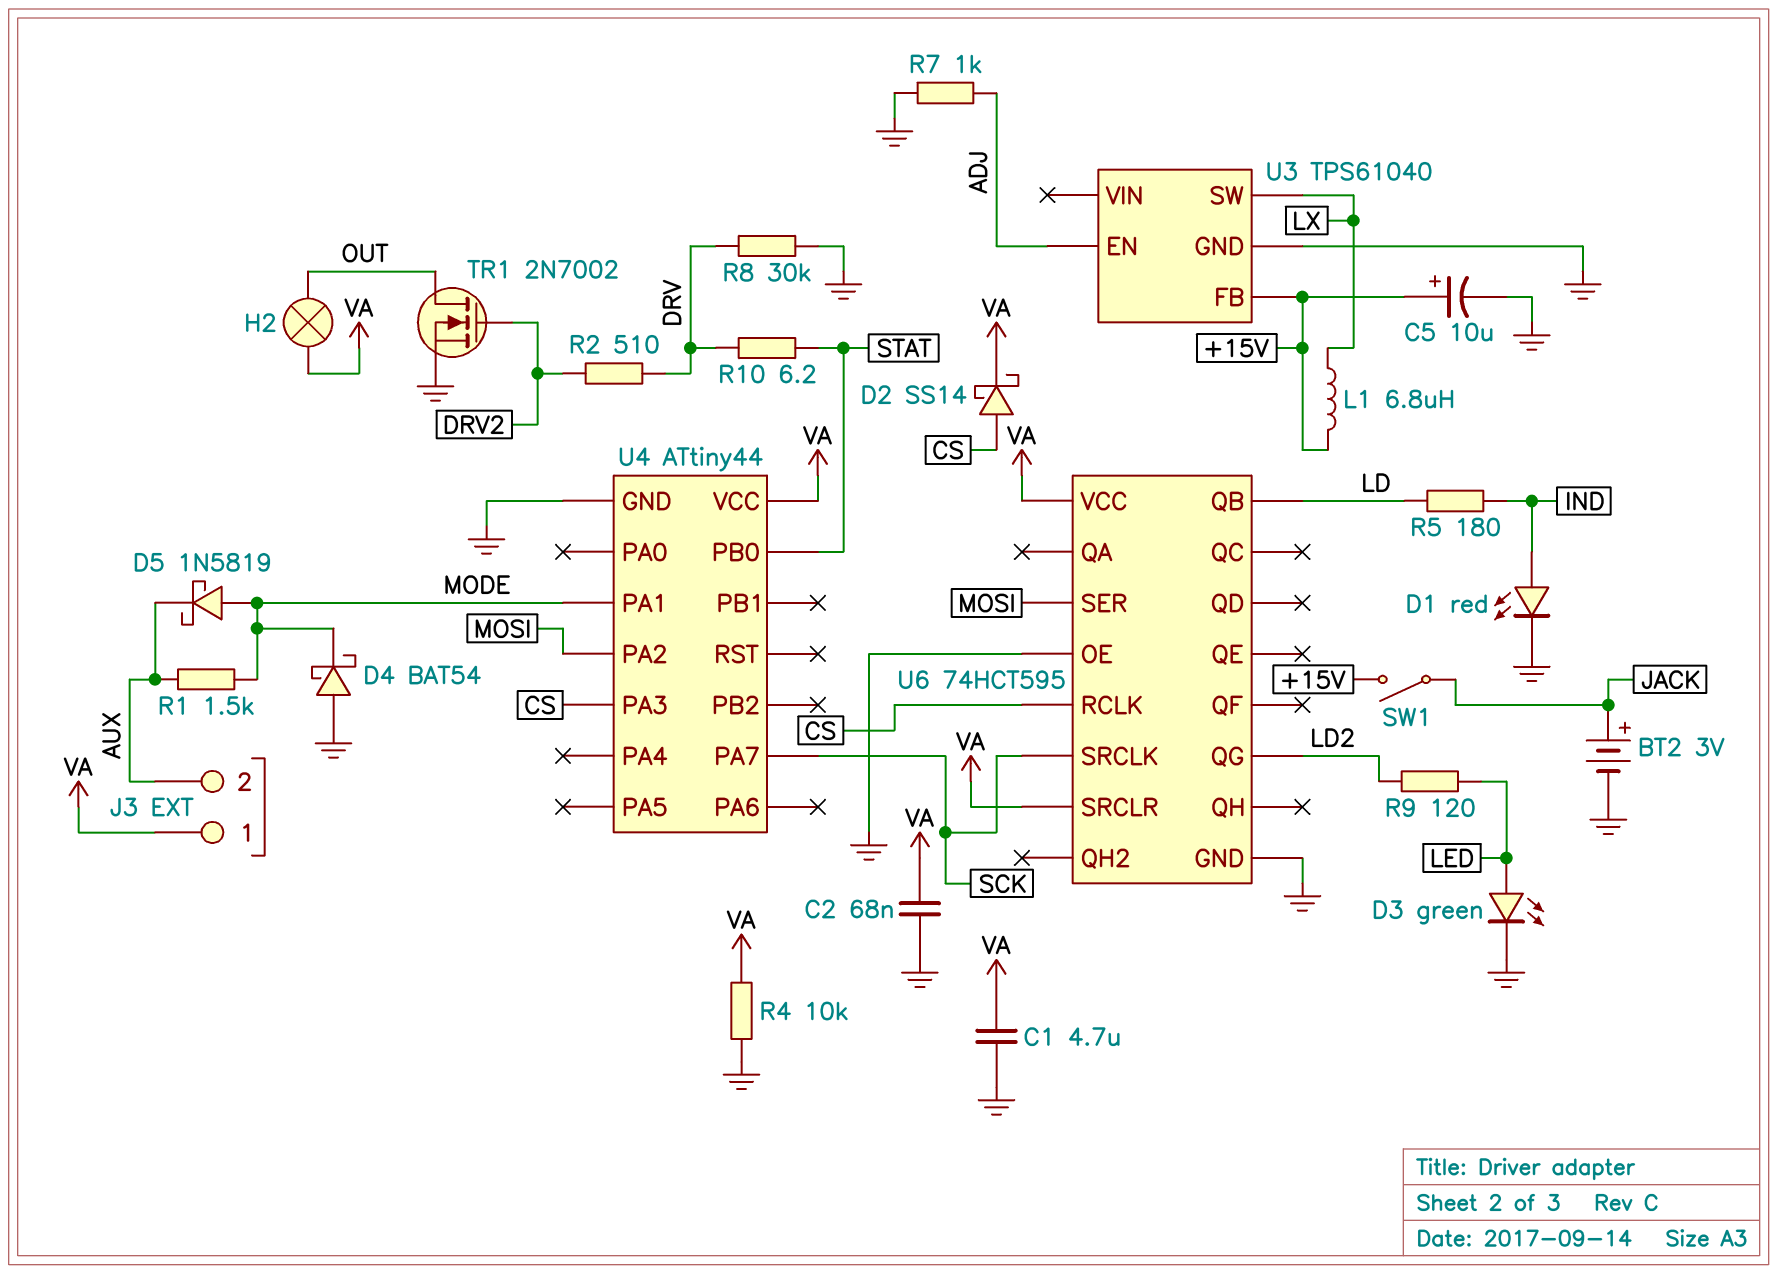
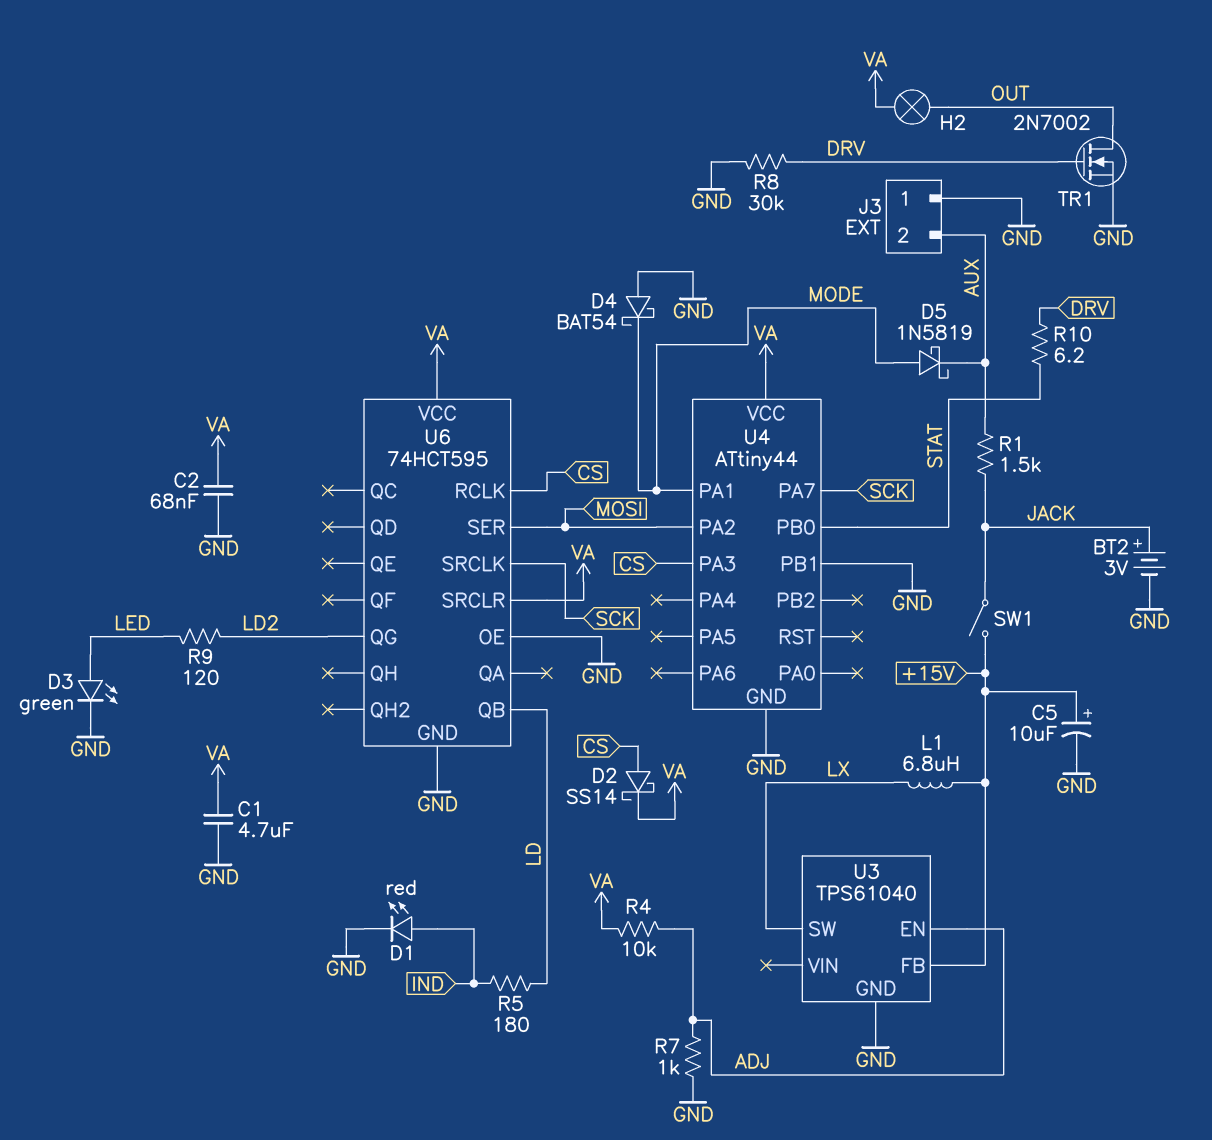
J3 pin 1: VA -> GND
R1: 1.5k (AUX, MODE) -> 1.5k (AUX, JACK)
R2: 510 (DRV, DRV2) -> none
R4: 10k (GND, VA) -> 10k (ADJ, VA)
TR1: NMOS 2N7002 (G DRV2, D OUT, S GND) -> NMOS 2N7002 (G DRV, D OUT, S GND)
U4 pin PB1: none -> GND

